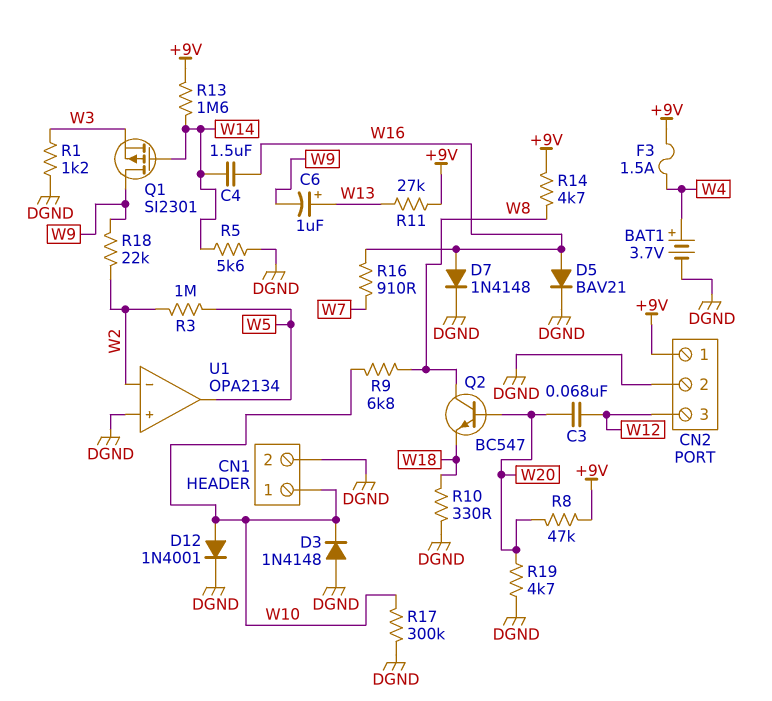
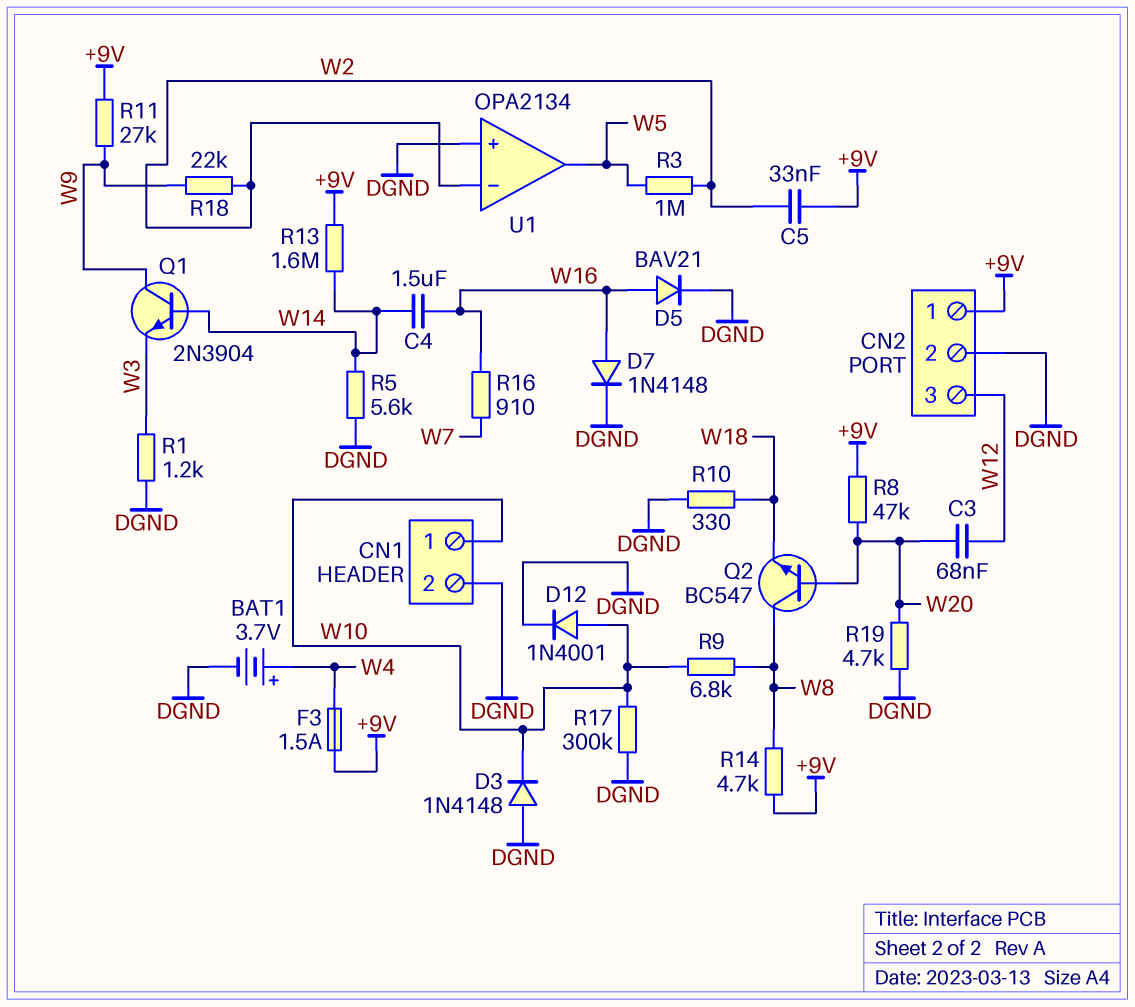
C5: none -> 33nF (+9V, W2)
C6: 1uF (plus W13, minus W9) -> none
Q1: PMOS SI2301 (G W14, D W9, S W3) -> NPN 2N3904 (B W14, C W9, E W3)
R11: 27k (+9V, W13) -> 27k (+9V, W9)

